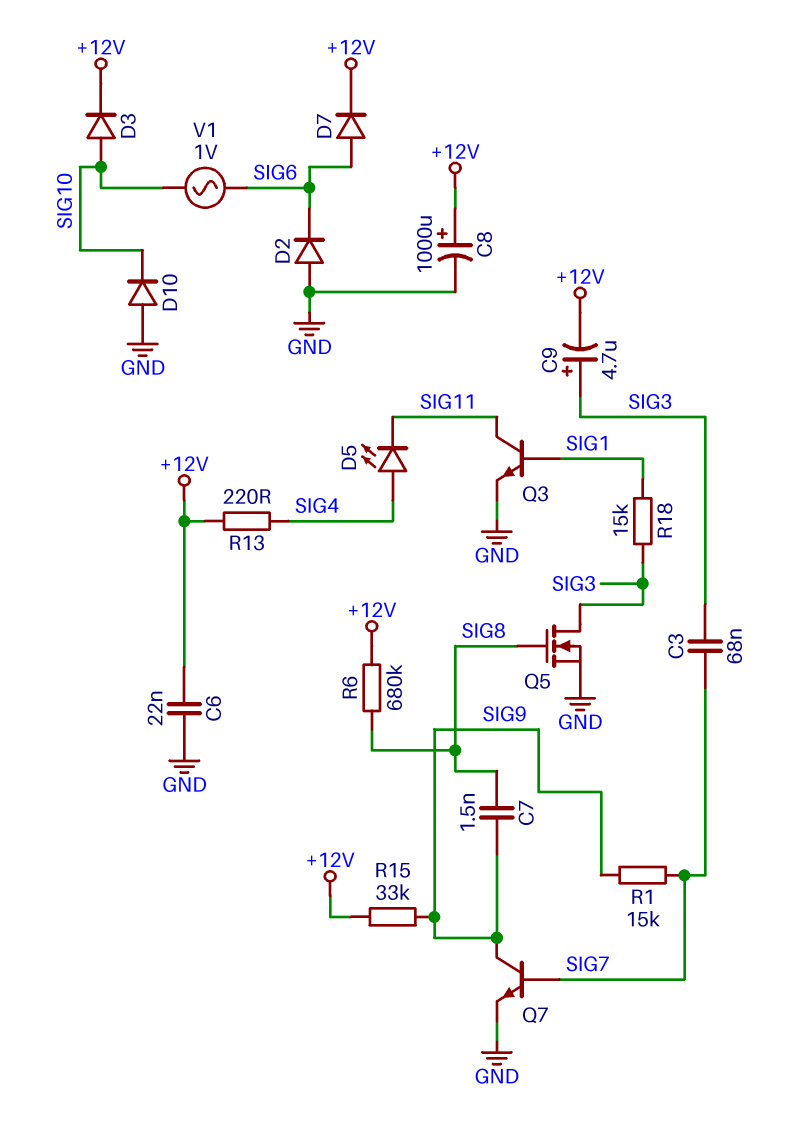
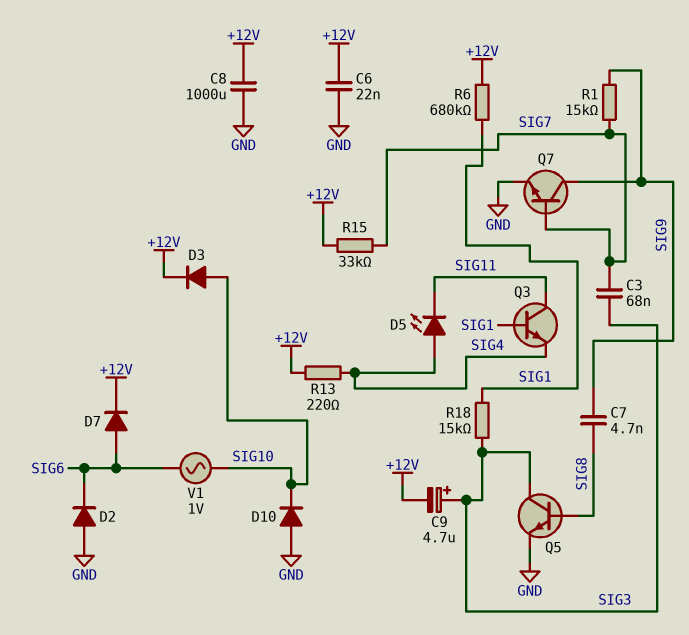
C7: 1.5nF (SIG8, SIG9) -> 4.7nF (SIG8, SIG9)
C8: 1000uF (plus +12V, minus GND) -> 1000uF (+12V, GND)
Q3: NPN (B SIG1, C SIG11, E GND) -> NPN (B SIG1, C SIG11, E SIG4)
Q5: NMOS (G SIG8, D SIG3, S GND) -> NPN (B SIG8, C SIG3, E GND)
R6: 680k (+12V, SIG8) -> 680k (+12V, SIG1)
R15: 33k (+12V, SIG9) -> 33k (+12V, SIG7)

